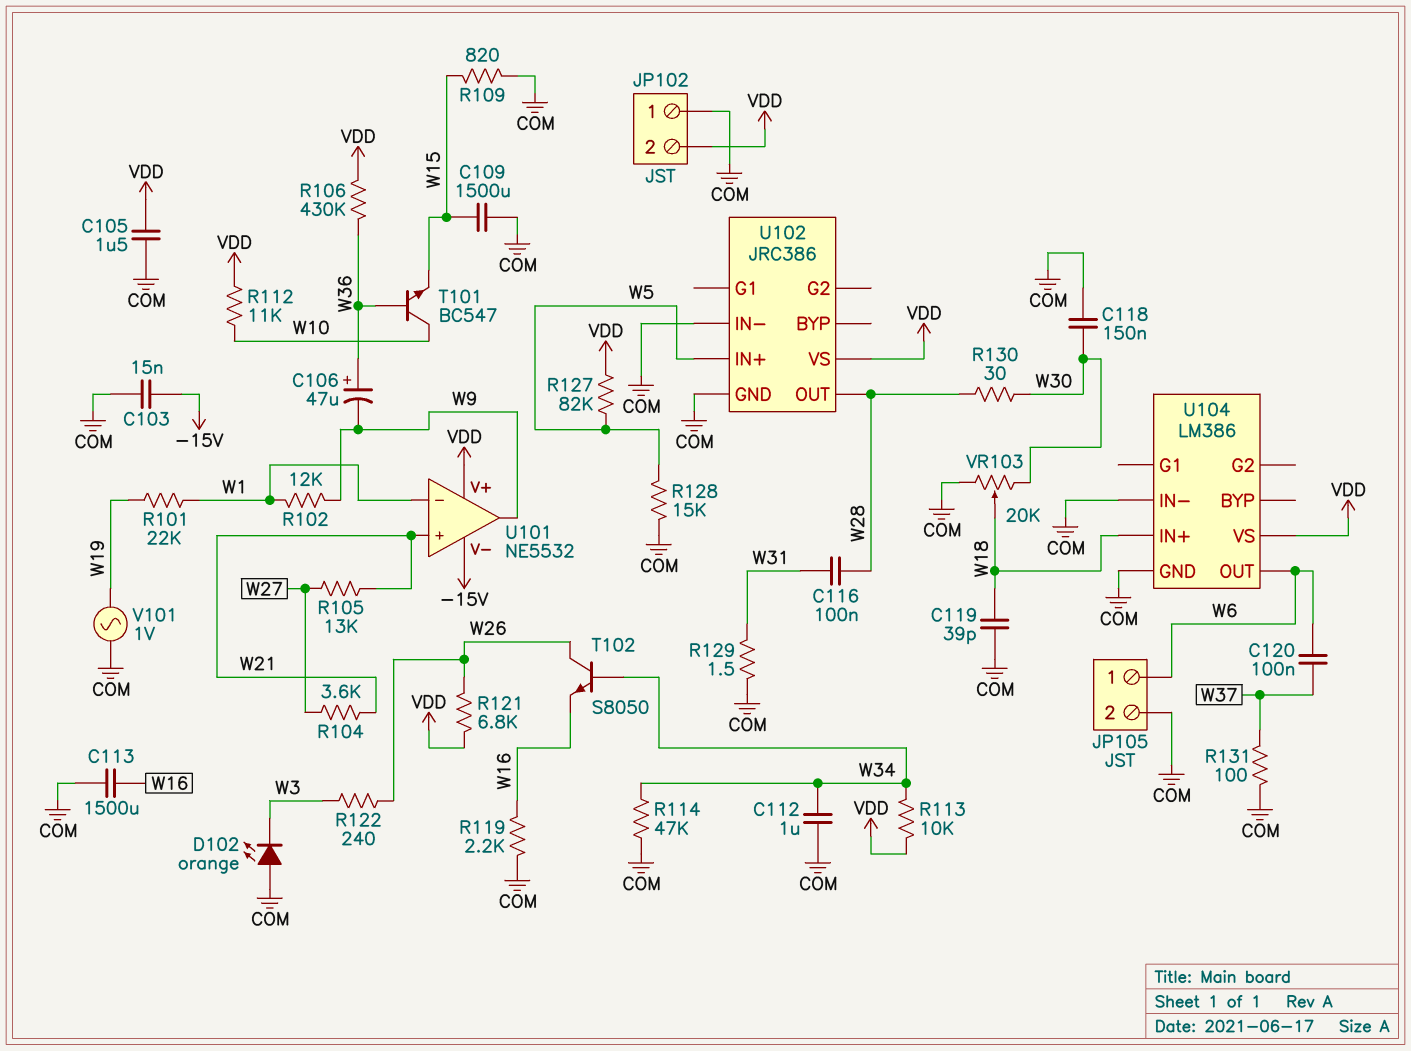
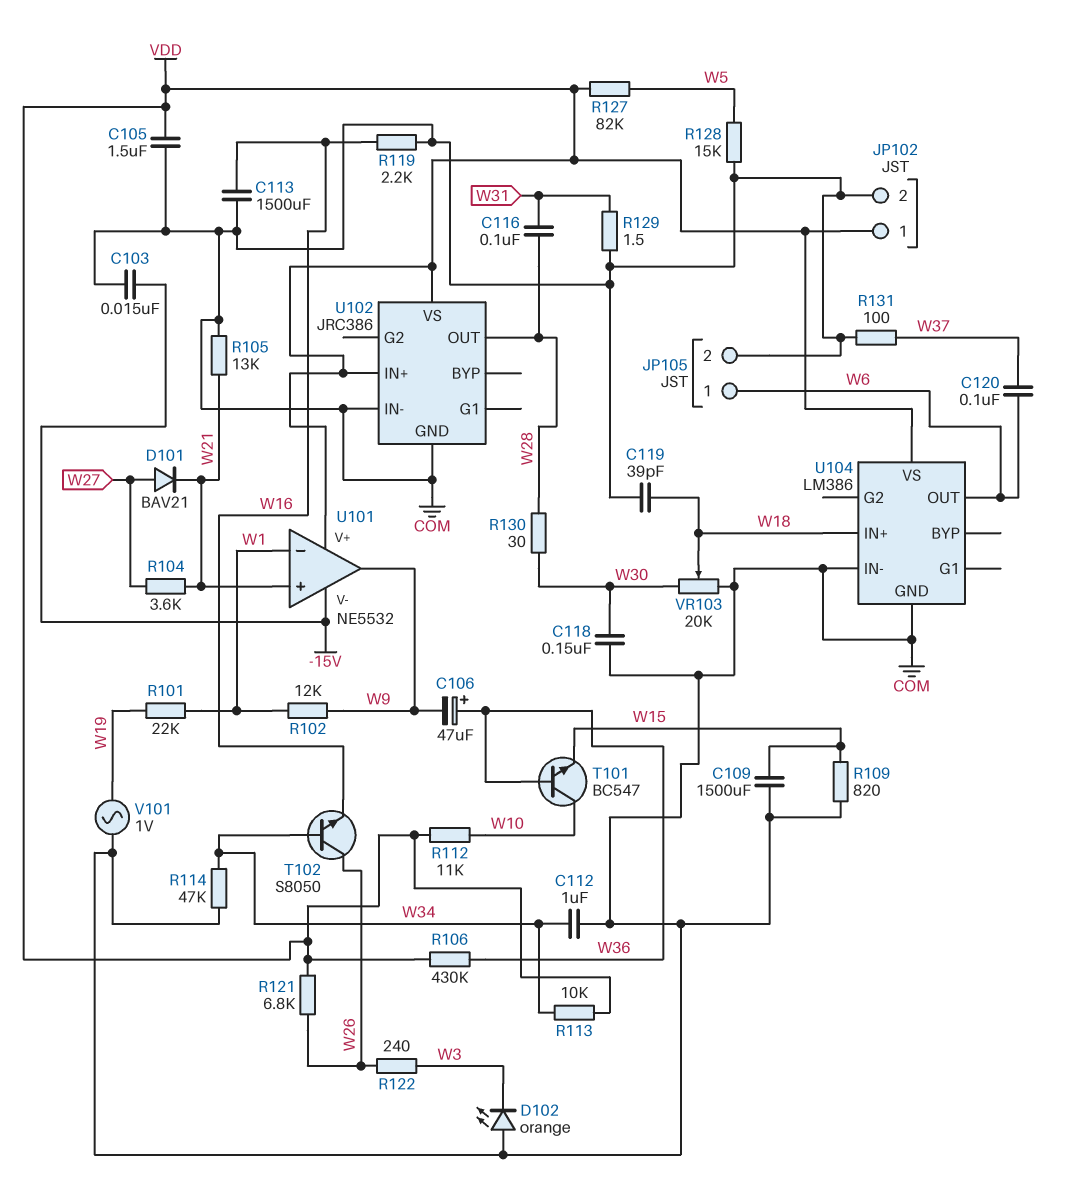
D101: none -> diode BAV21 (A W27, K W21)
JP102 pin 1: COM -> VDD
JP102 pin 2: VDD -> COM
R105: 13k (W21, W27) -> 13k (COM, W21)
U102 pin IN+: W5 -> VDD

